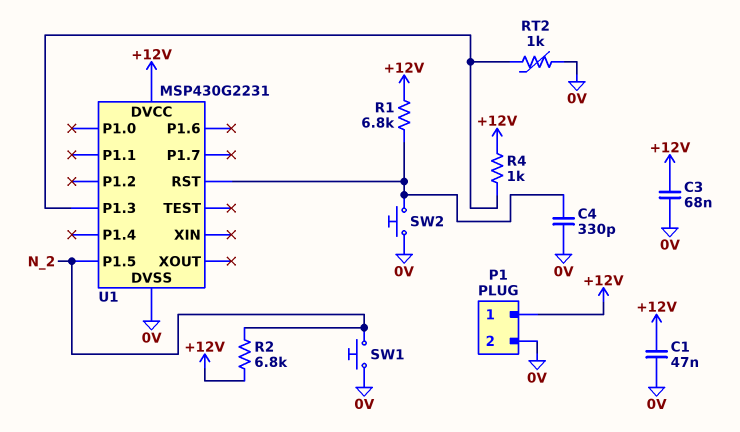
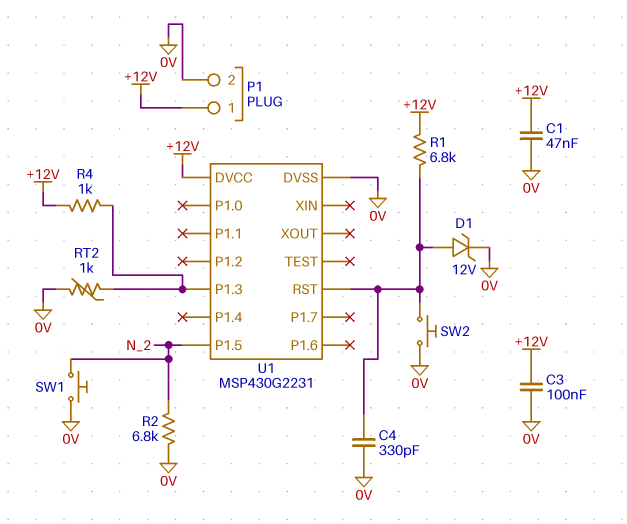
C3: 68nF (+12V, 0V) -> 100nF (+12V, 0V)
D1: none -> zener 12V (A U1/RST, K 0V)
R2: 6.8k (+12V, N_2) -> 6.8k (0V, N_2)

